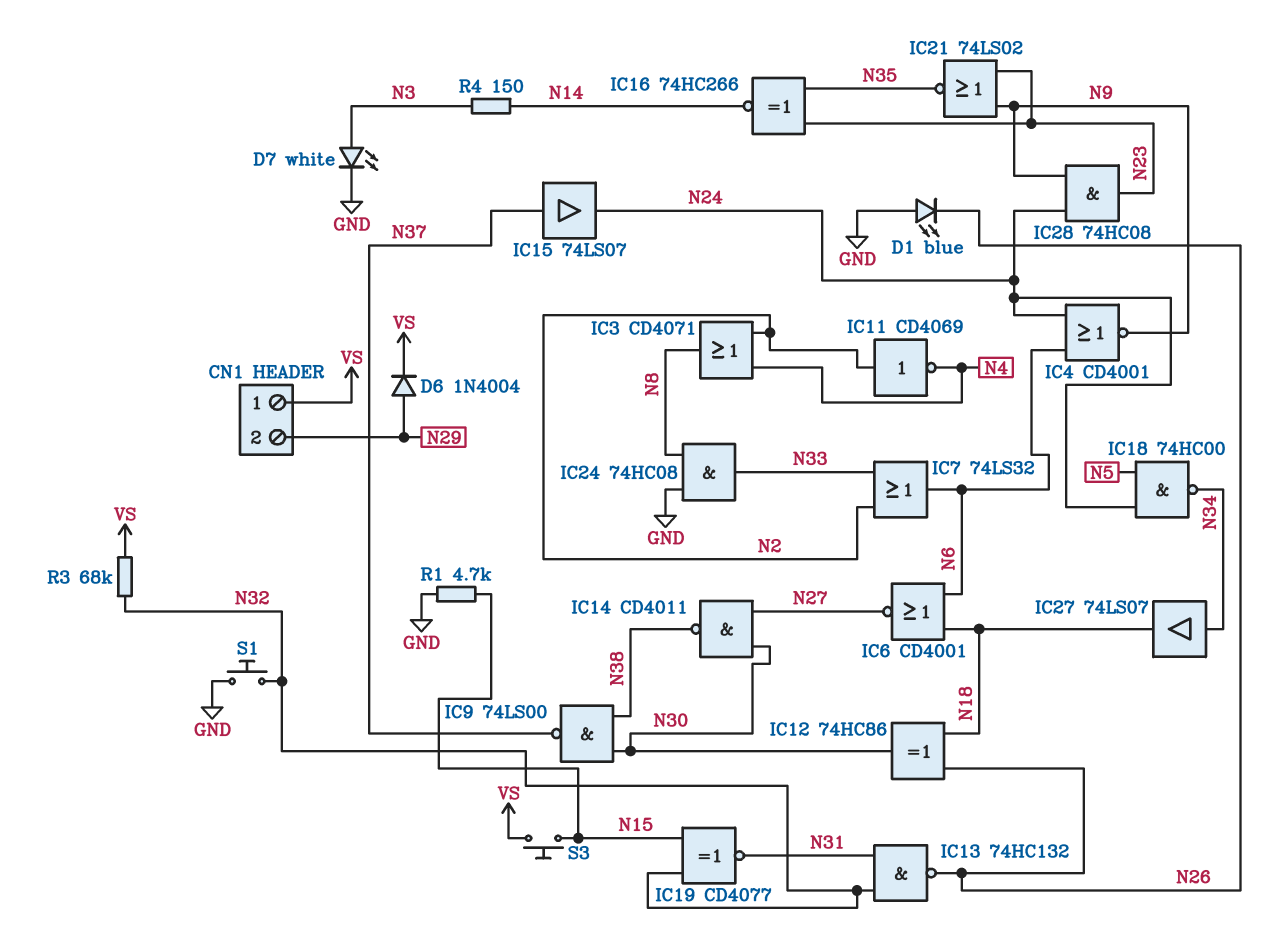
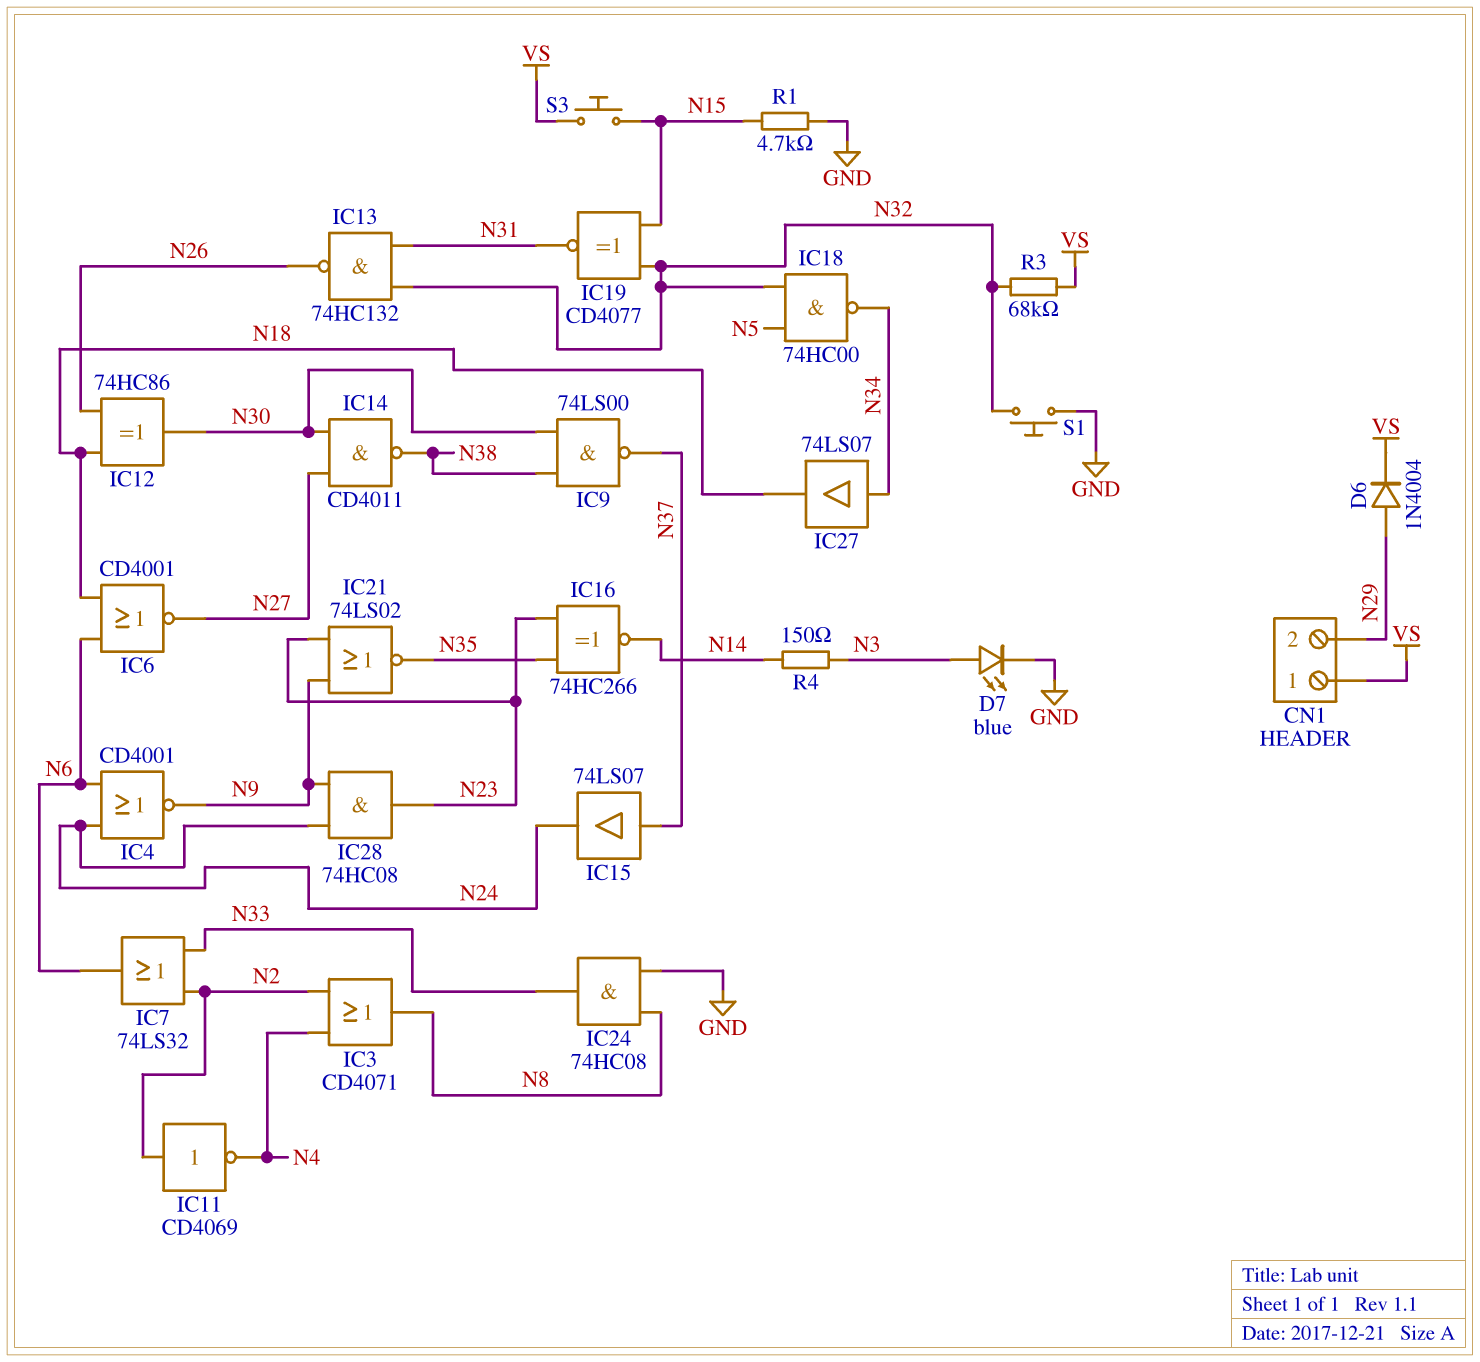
D1: LED blue (A GND, K N26) -> none
D7: LED white (A N3, K GND) -> LED blue (A N3, K GND)
IC18: NAND 74HC00 (in N5, in N24, out N34) -> NAND 74HC00 (in N5, in N32, out N34)

